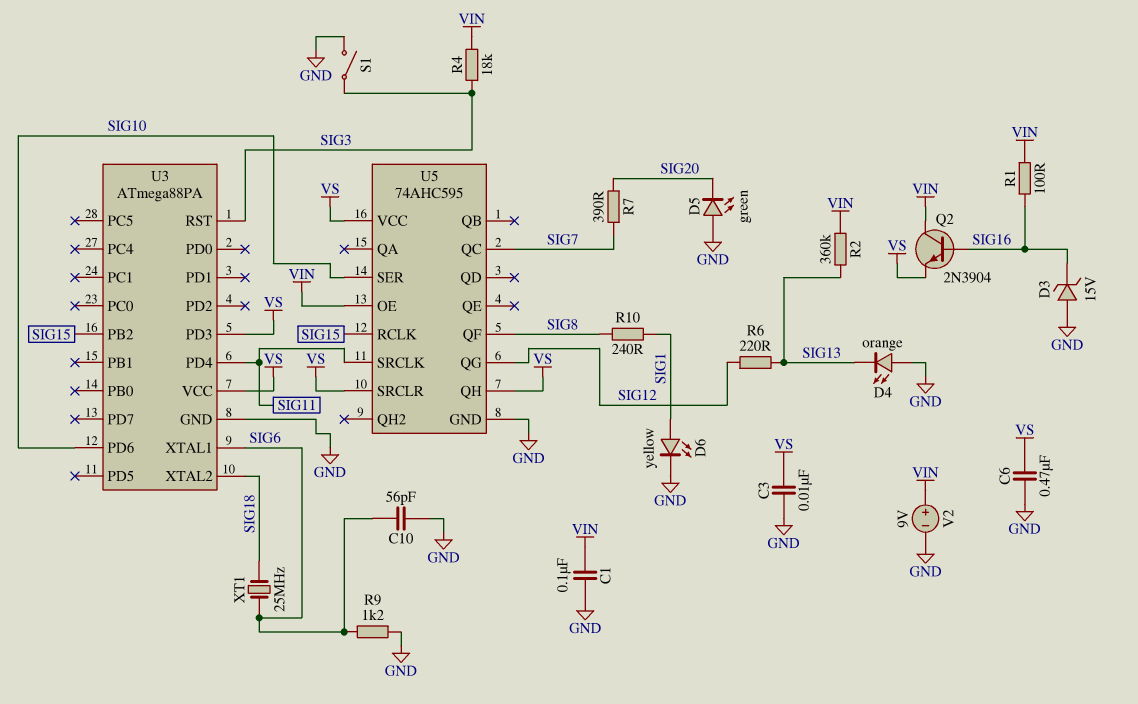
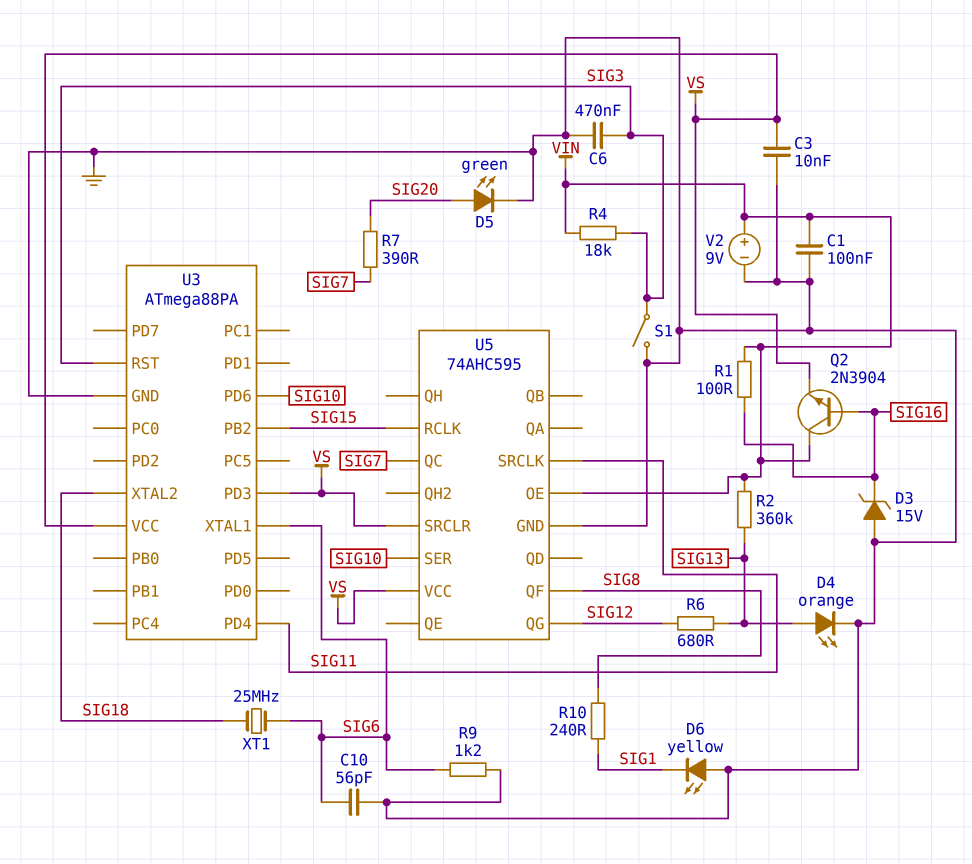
C6: 470nF (GND, VS) -> 470nF (GND, SIG3)
D4: LED orange (A GND, K SIG13) -> LED orange (A SIG13, K GND)
D5: LED green (A GND, K SIG20) -> LED green (A SIG20, K GND)
D6: LED yellow (A SIG1, K GND) -> LED yellow (A GND, K SIG1)
R6: 220 (SIG12, SIG13) -> 680 (SIG12, SIG13)
U5 pin QH: VS -> none

